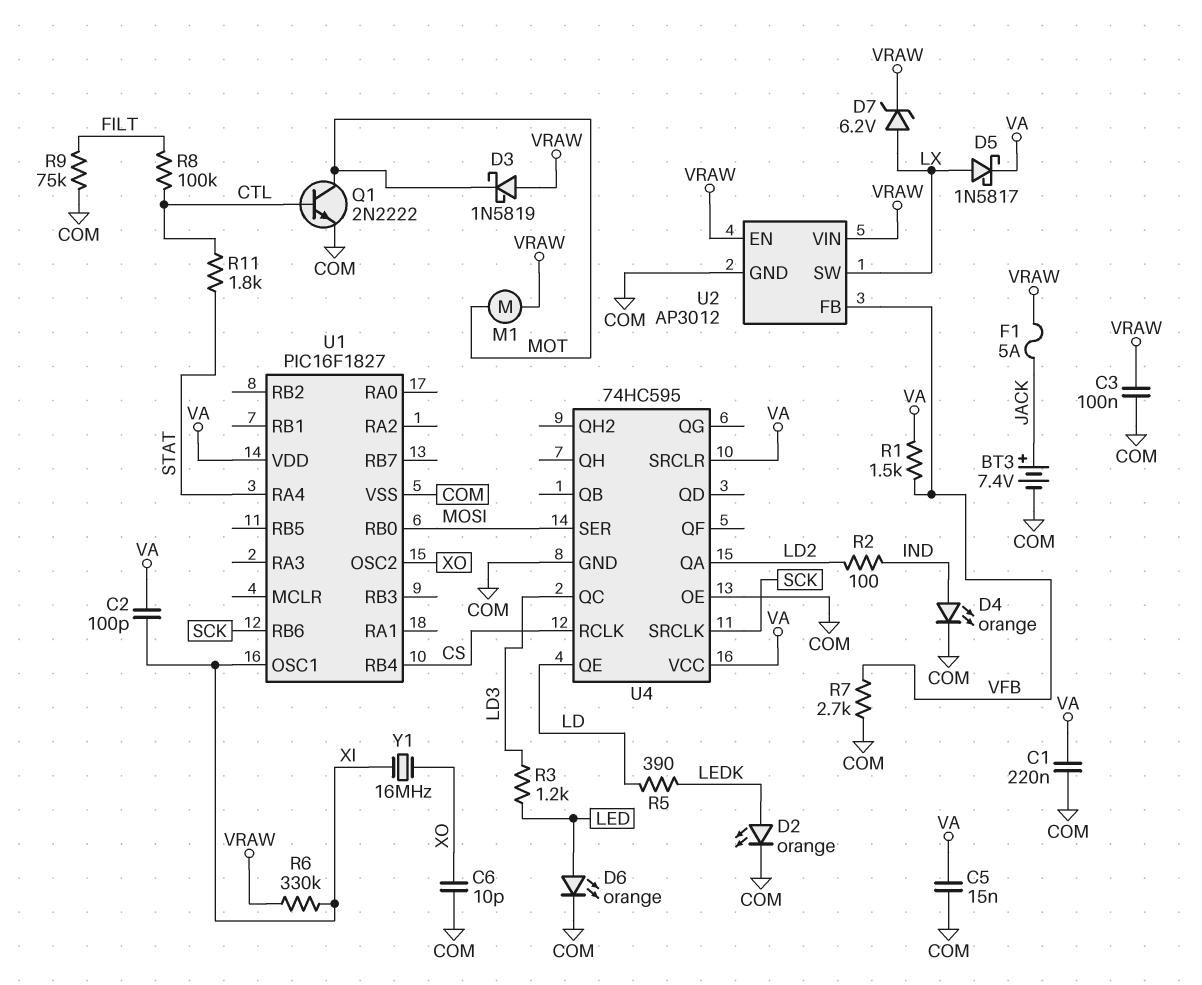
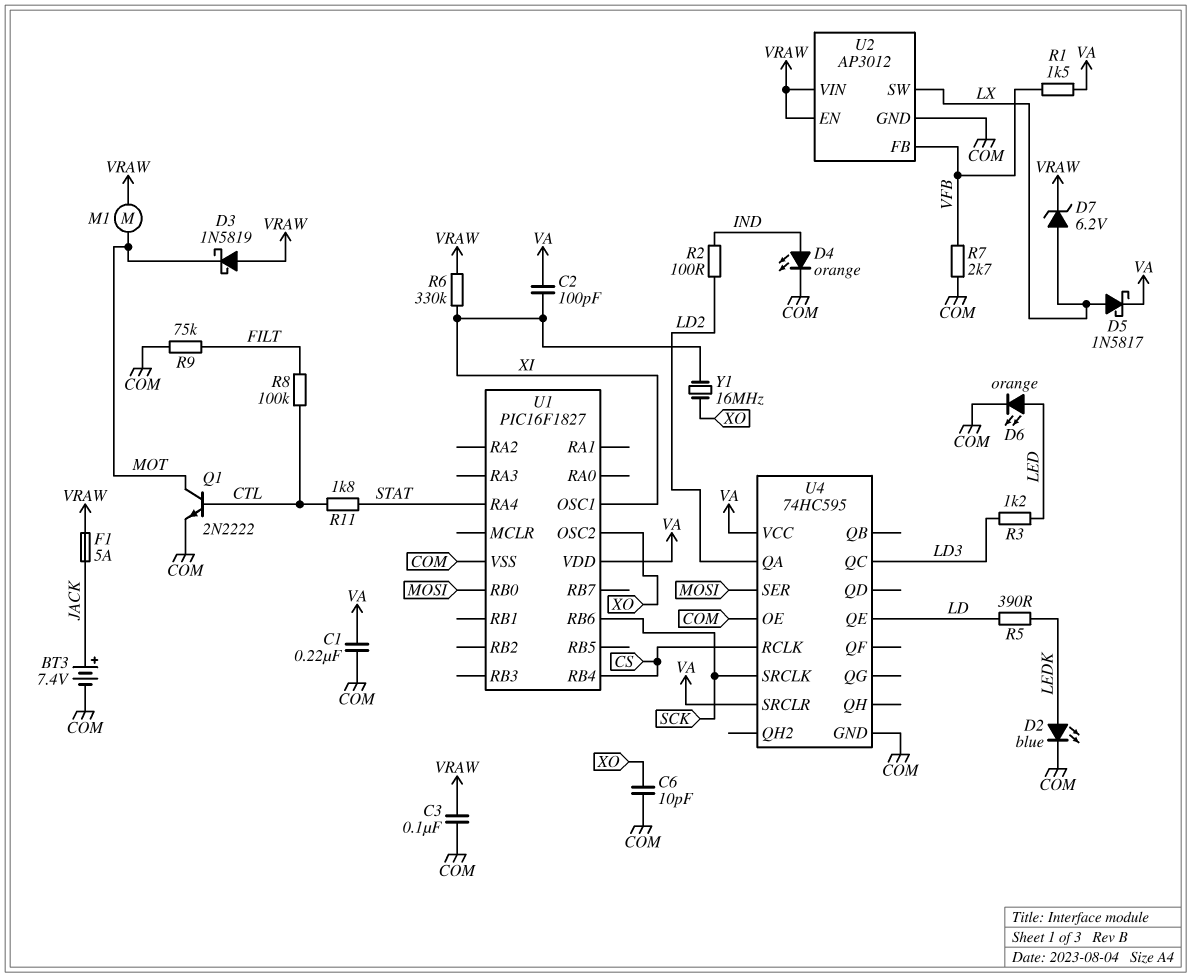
C5: 15nF (COM, VA) -> none
D2: LED orange (A LEDK, K COM) -> LED blue (A LEDK, K COM)

